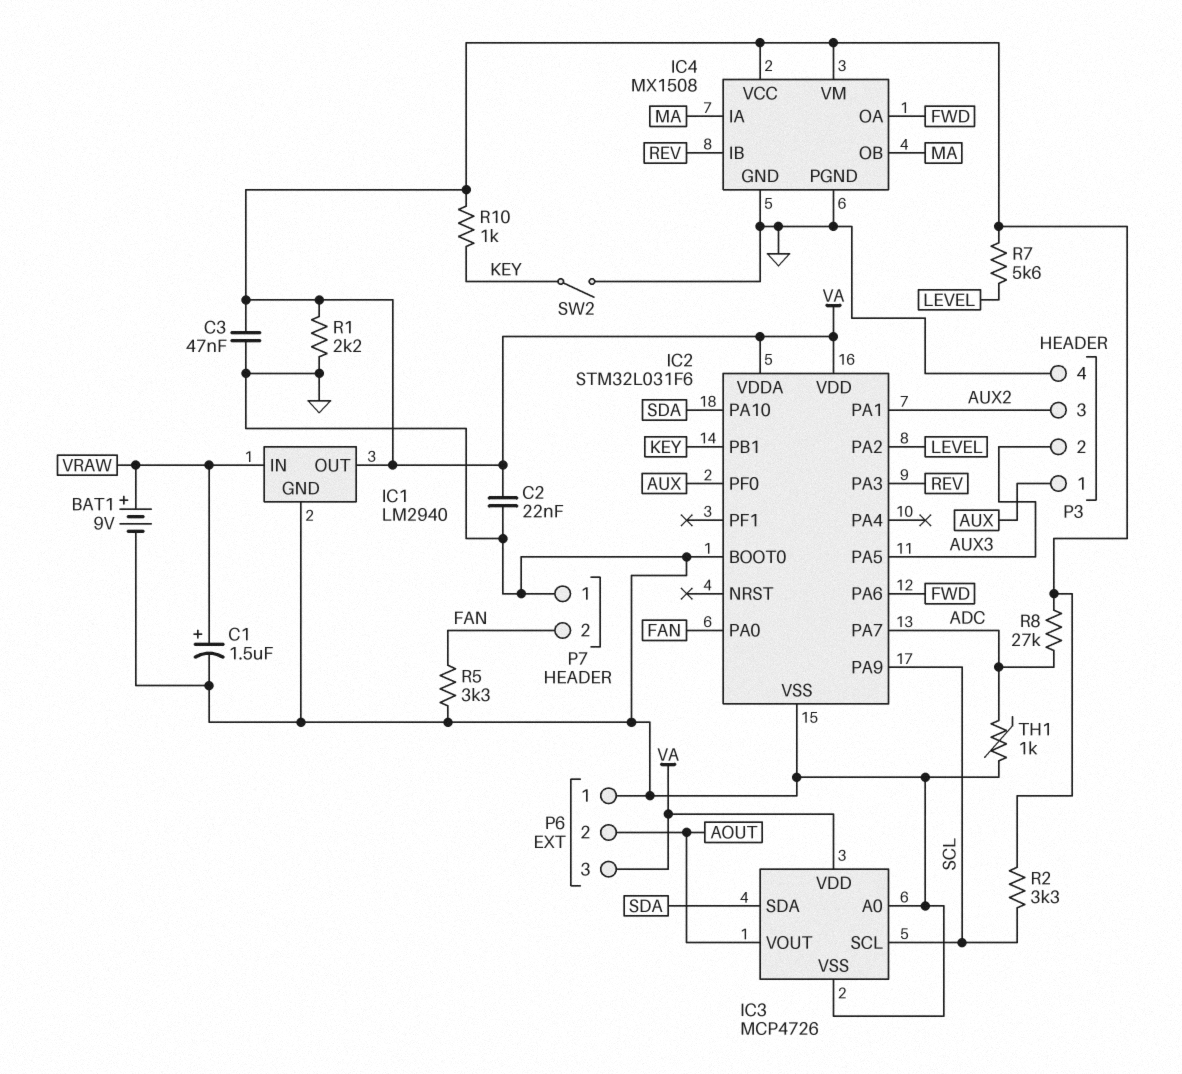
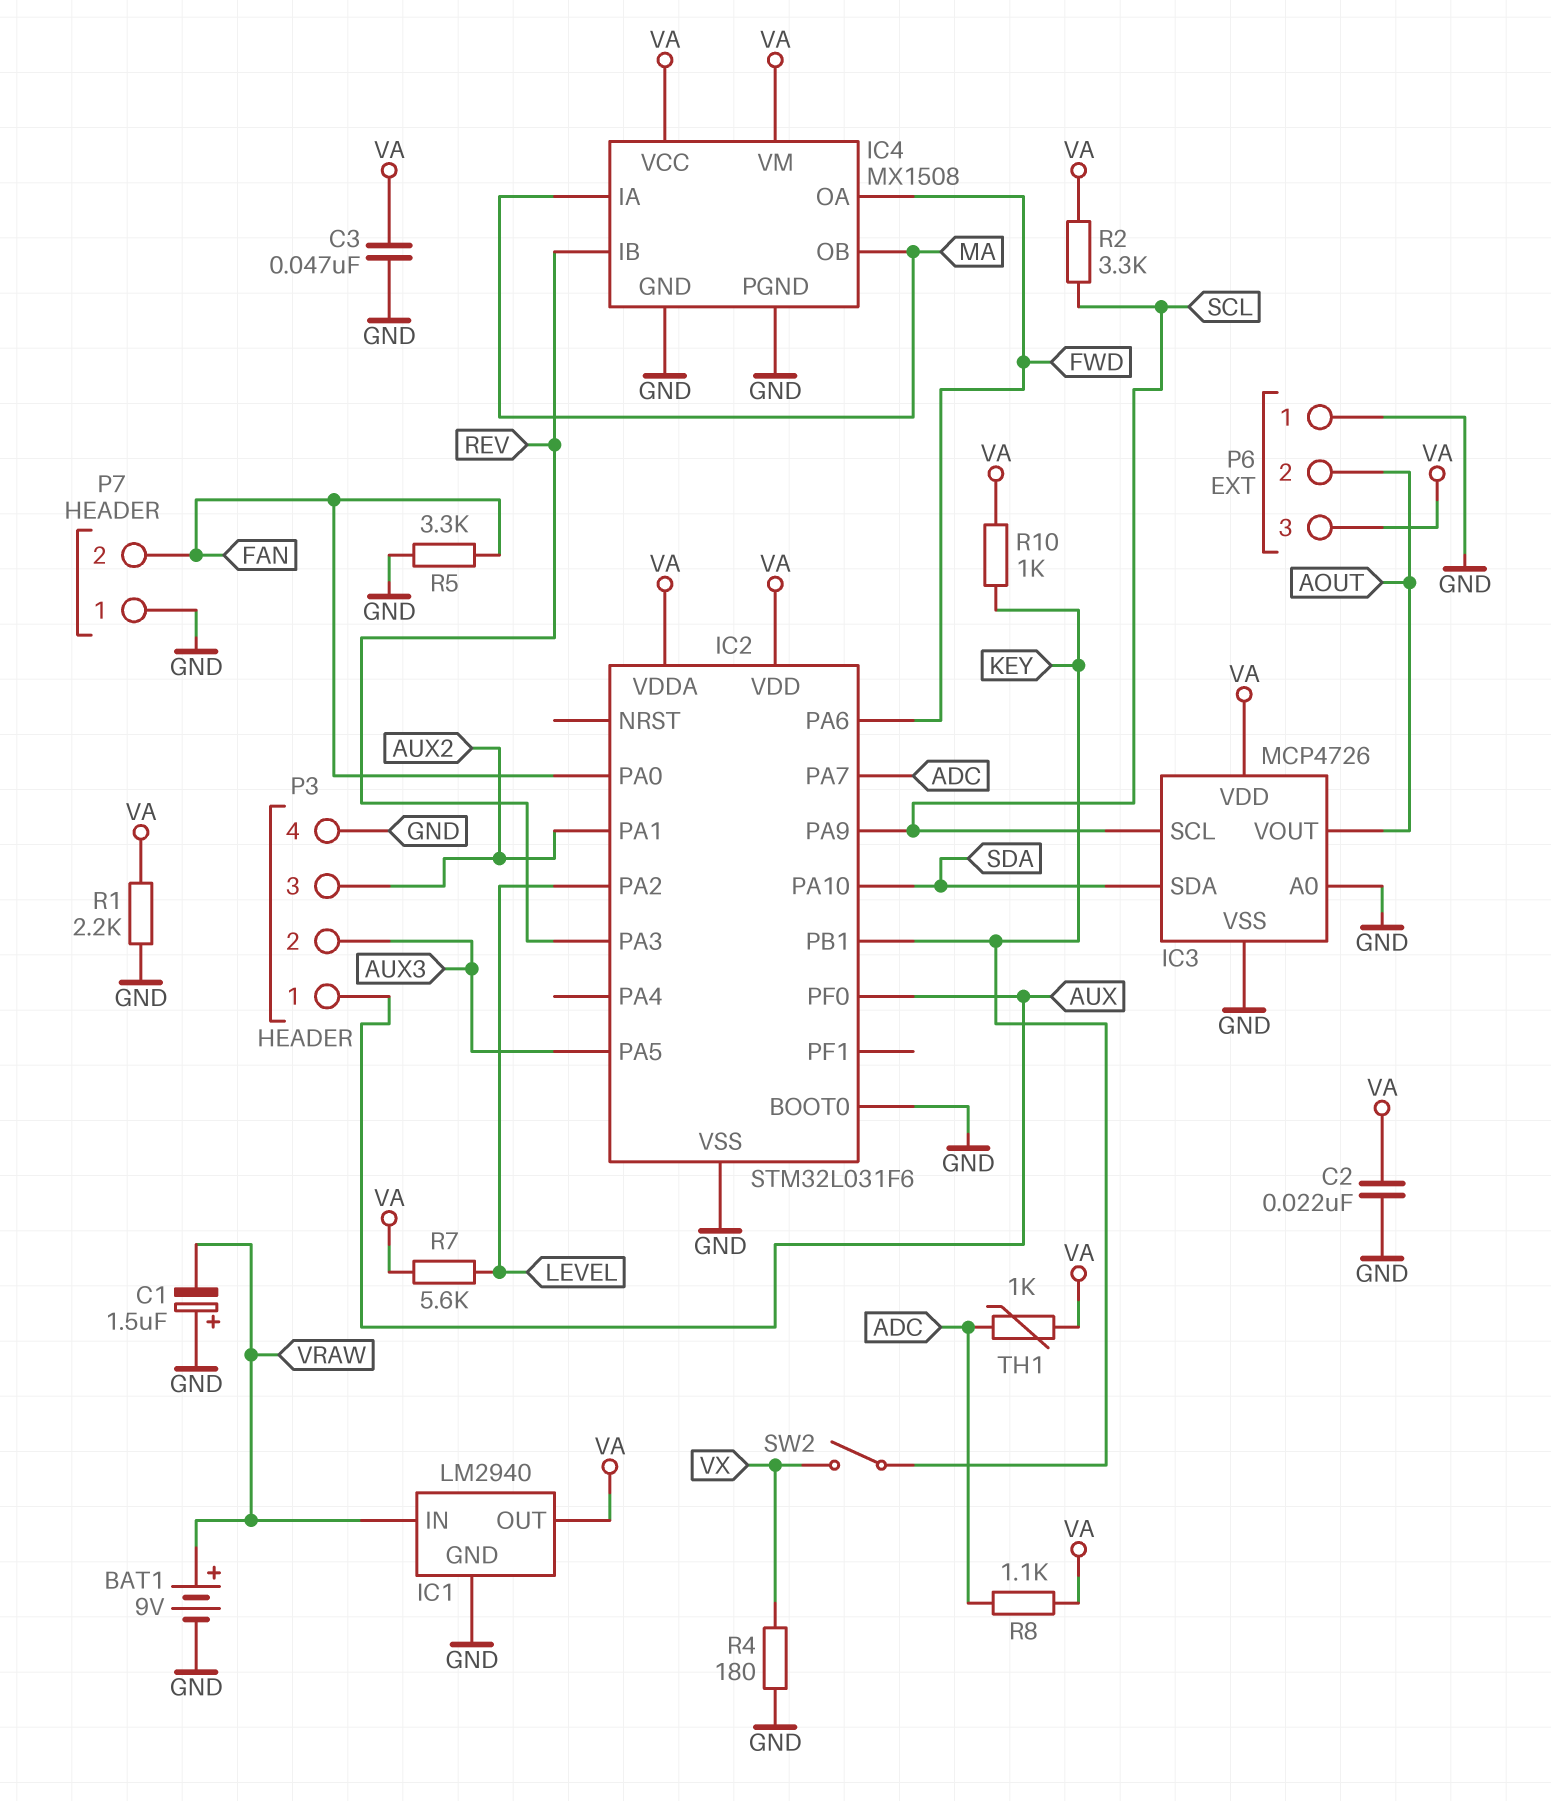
C1: 1.5uF (plus VRAW, minus GND) -> 1.5uF (plus GND, minus VRAW)
R4: none -> 180 (GND, VX)
R8: 27k (ADC, VA) -> 1.1k (ADC, VA)
SW2: switch (GND, KEY) -> switch (KEY, VX)
TH1: 1k (ADC, GND) -> 1k (ADC, VA)

